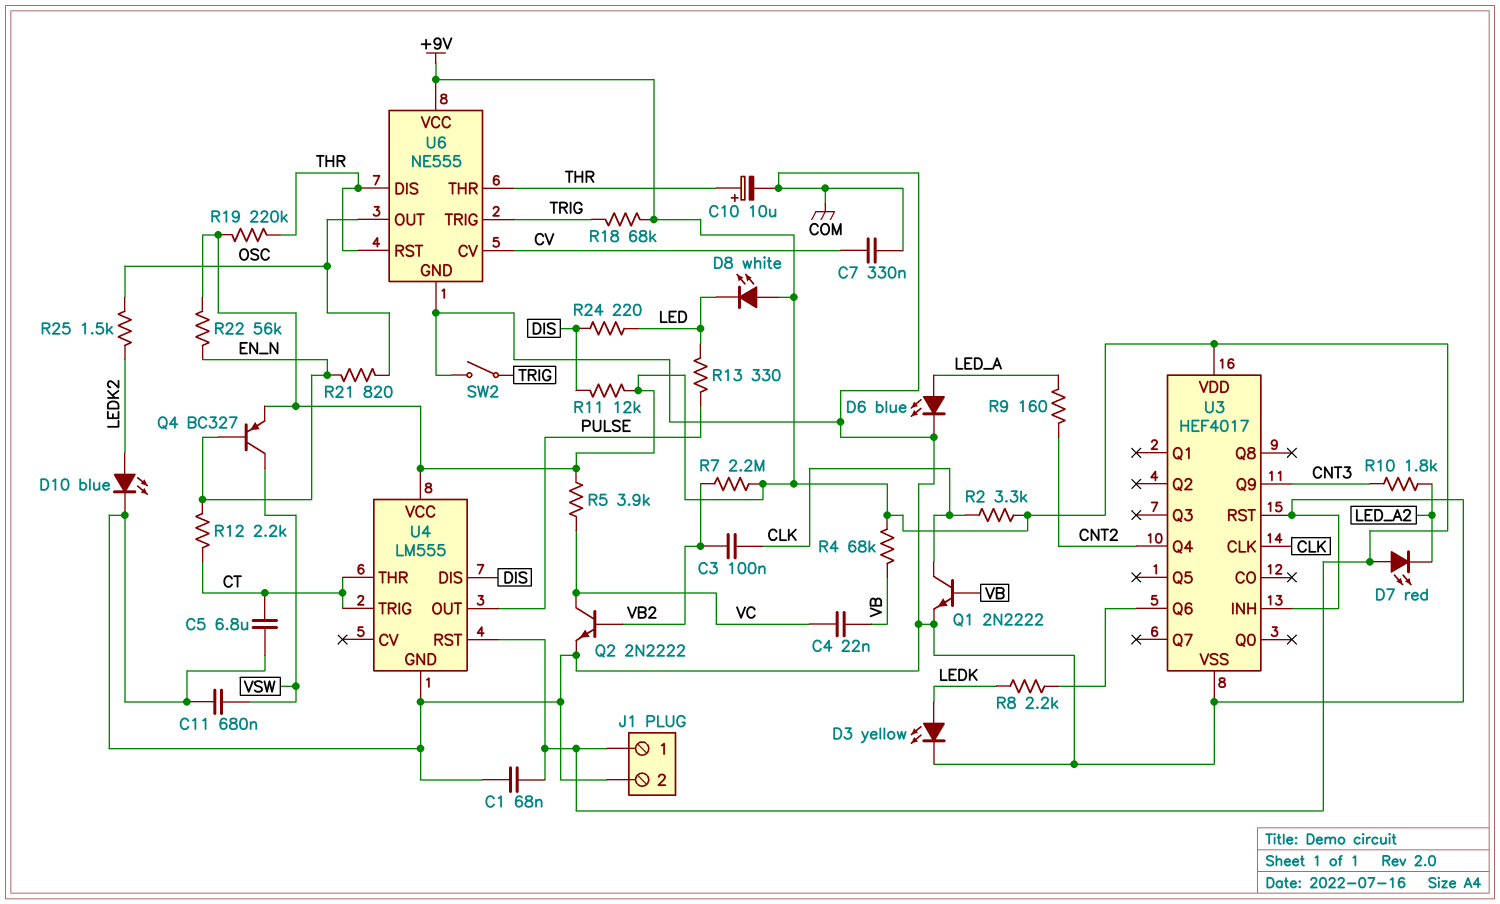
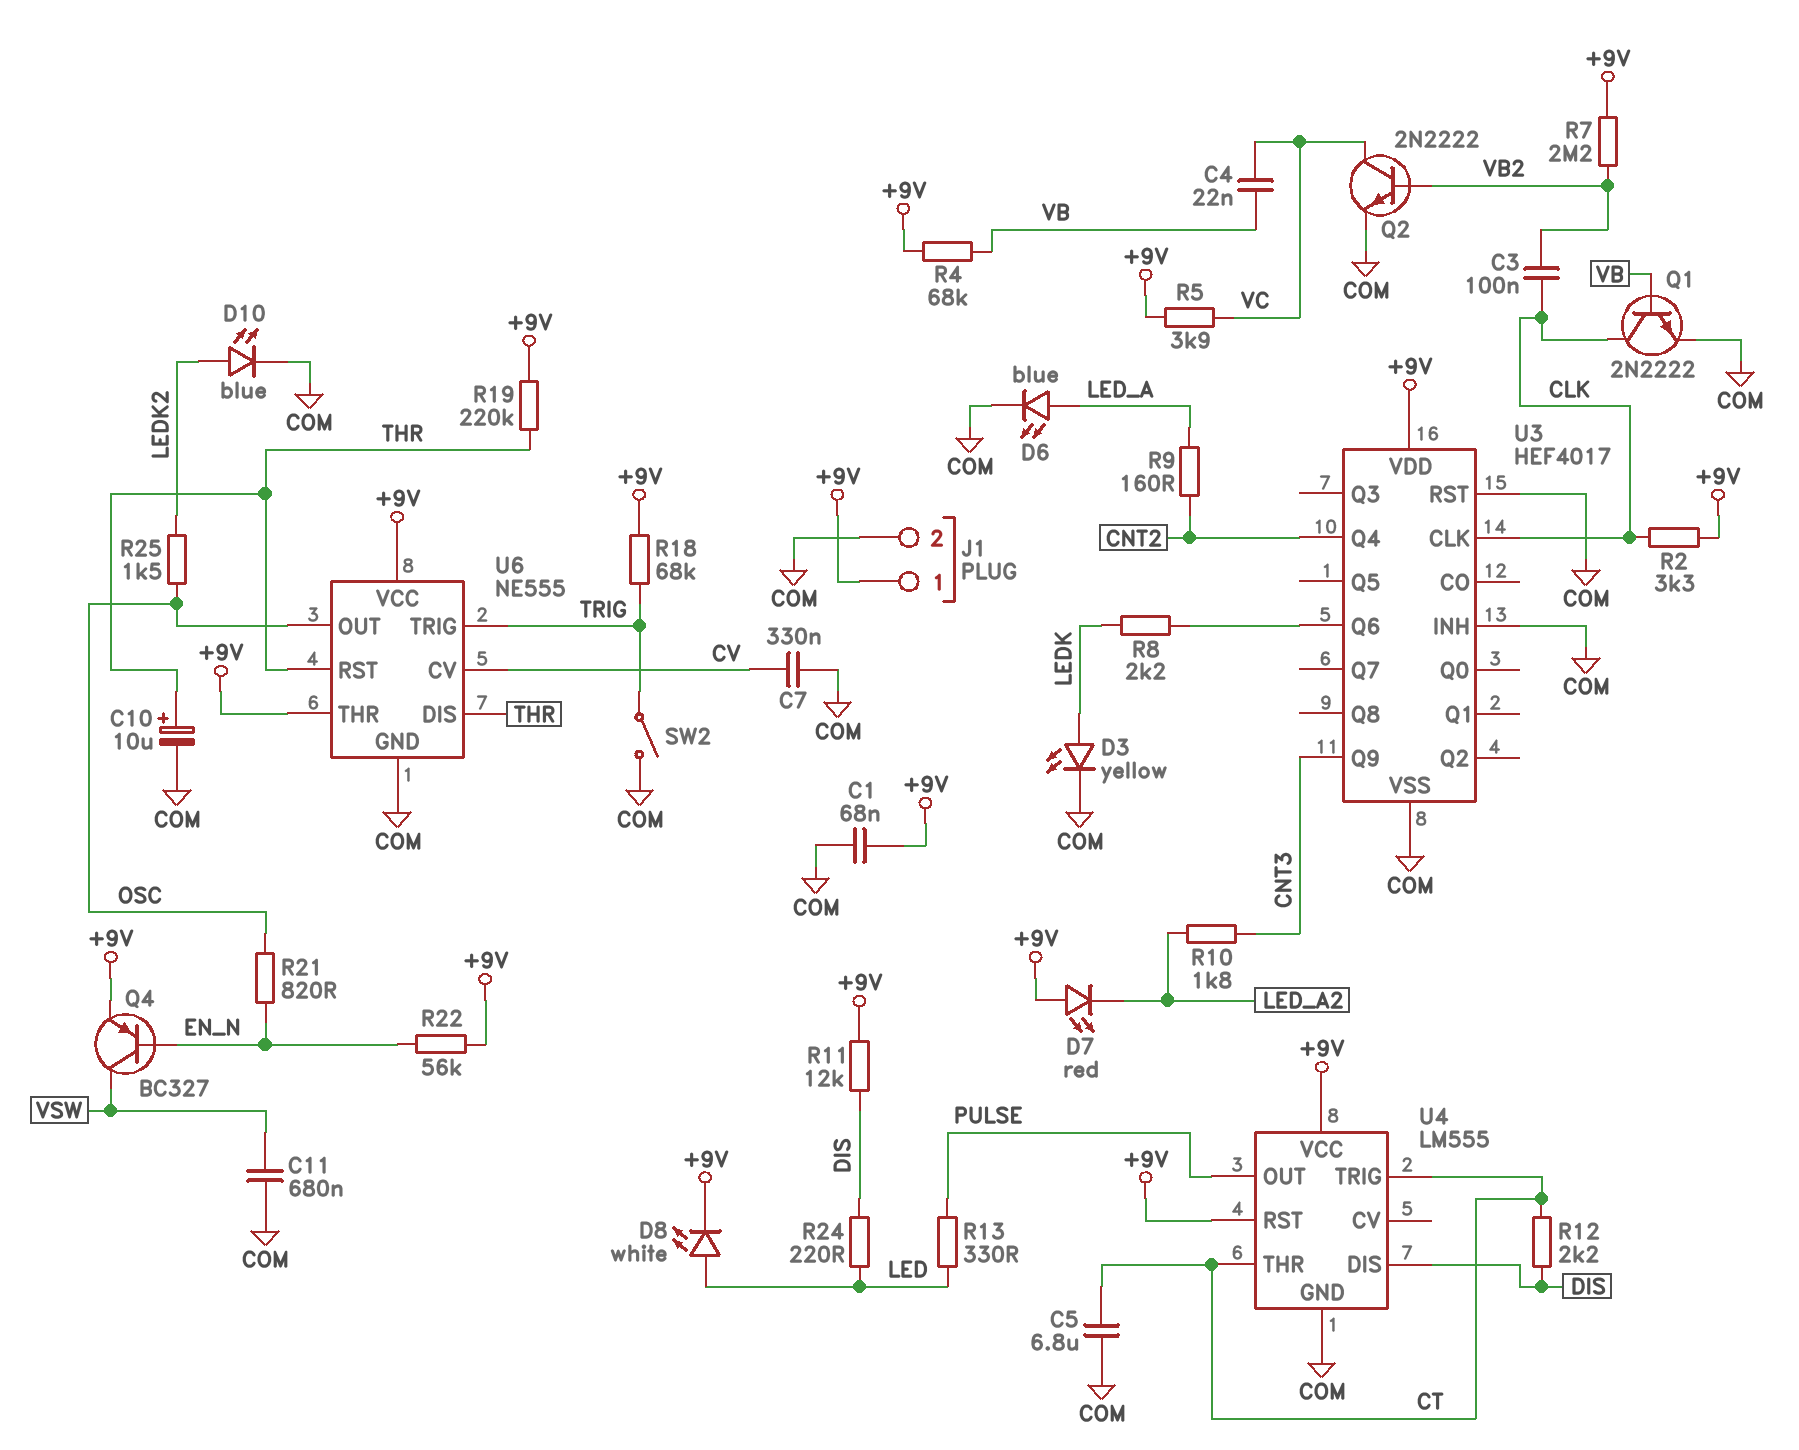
D8: LED white (A +9V, K LED) -> LED white (A LED, K +9V)
R12: 2.2k (CT, EN_N) -> 2.2k (CT, DIS)
U6 pin THR: THR -> +9V

